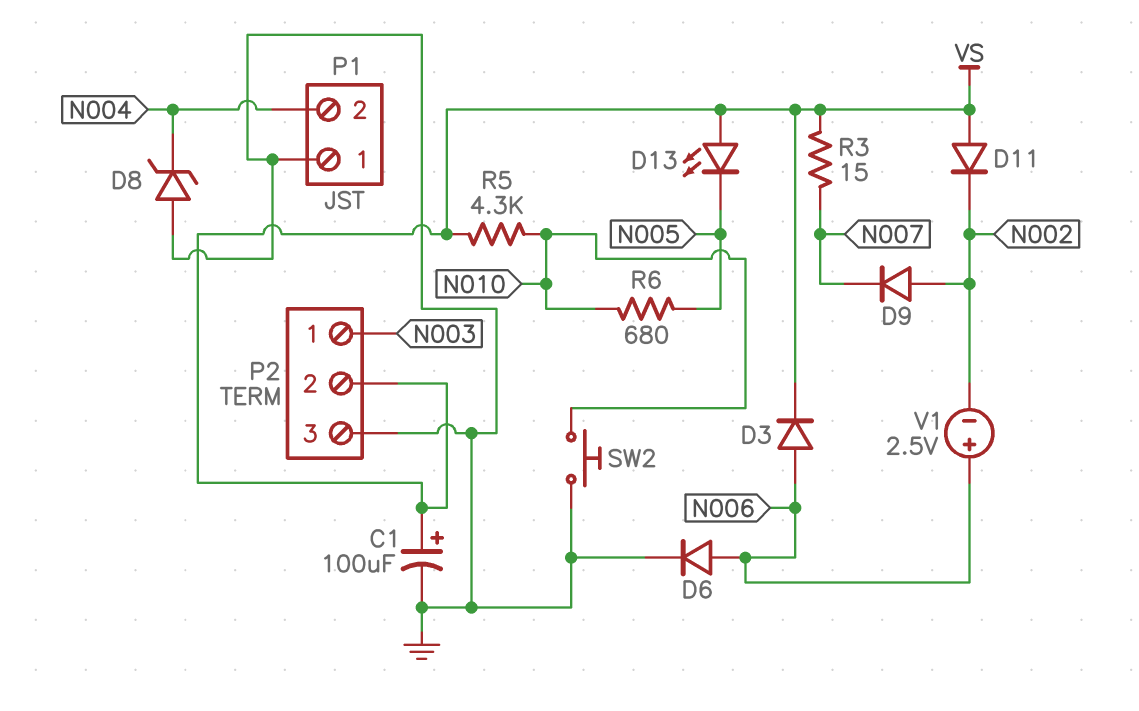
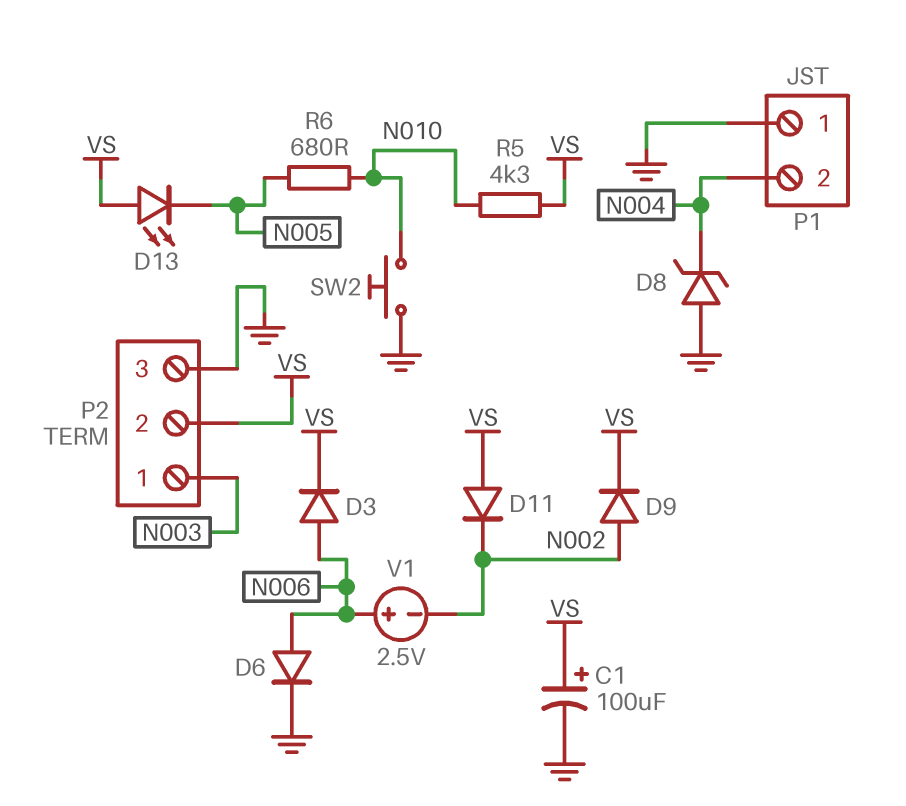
D9: diode (A N002, K N007) -> diode (A N002, K VS)
R3: 15 (N007, VS) -> none

